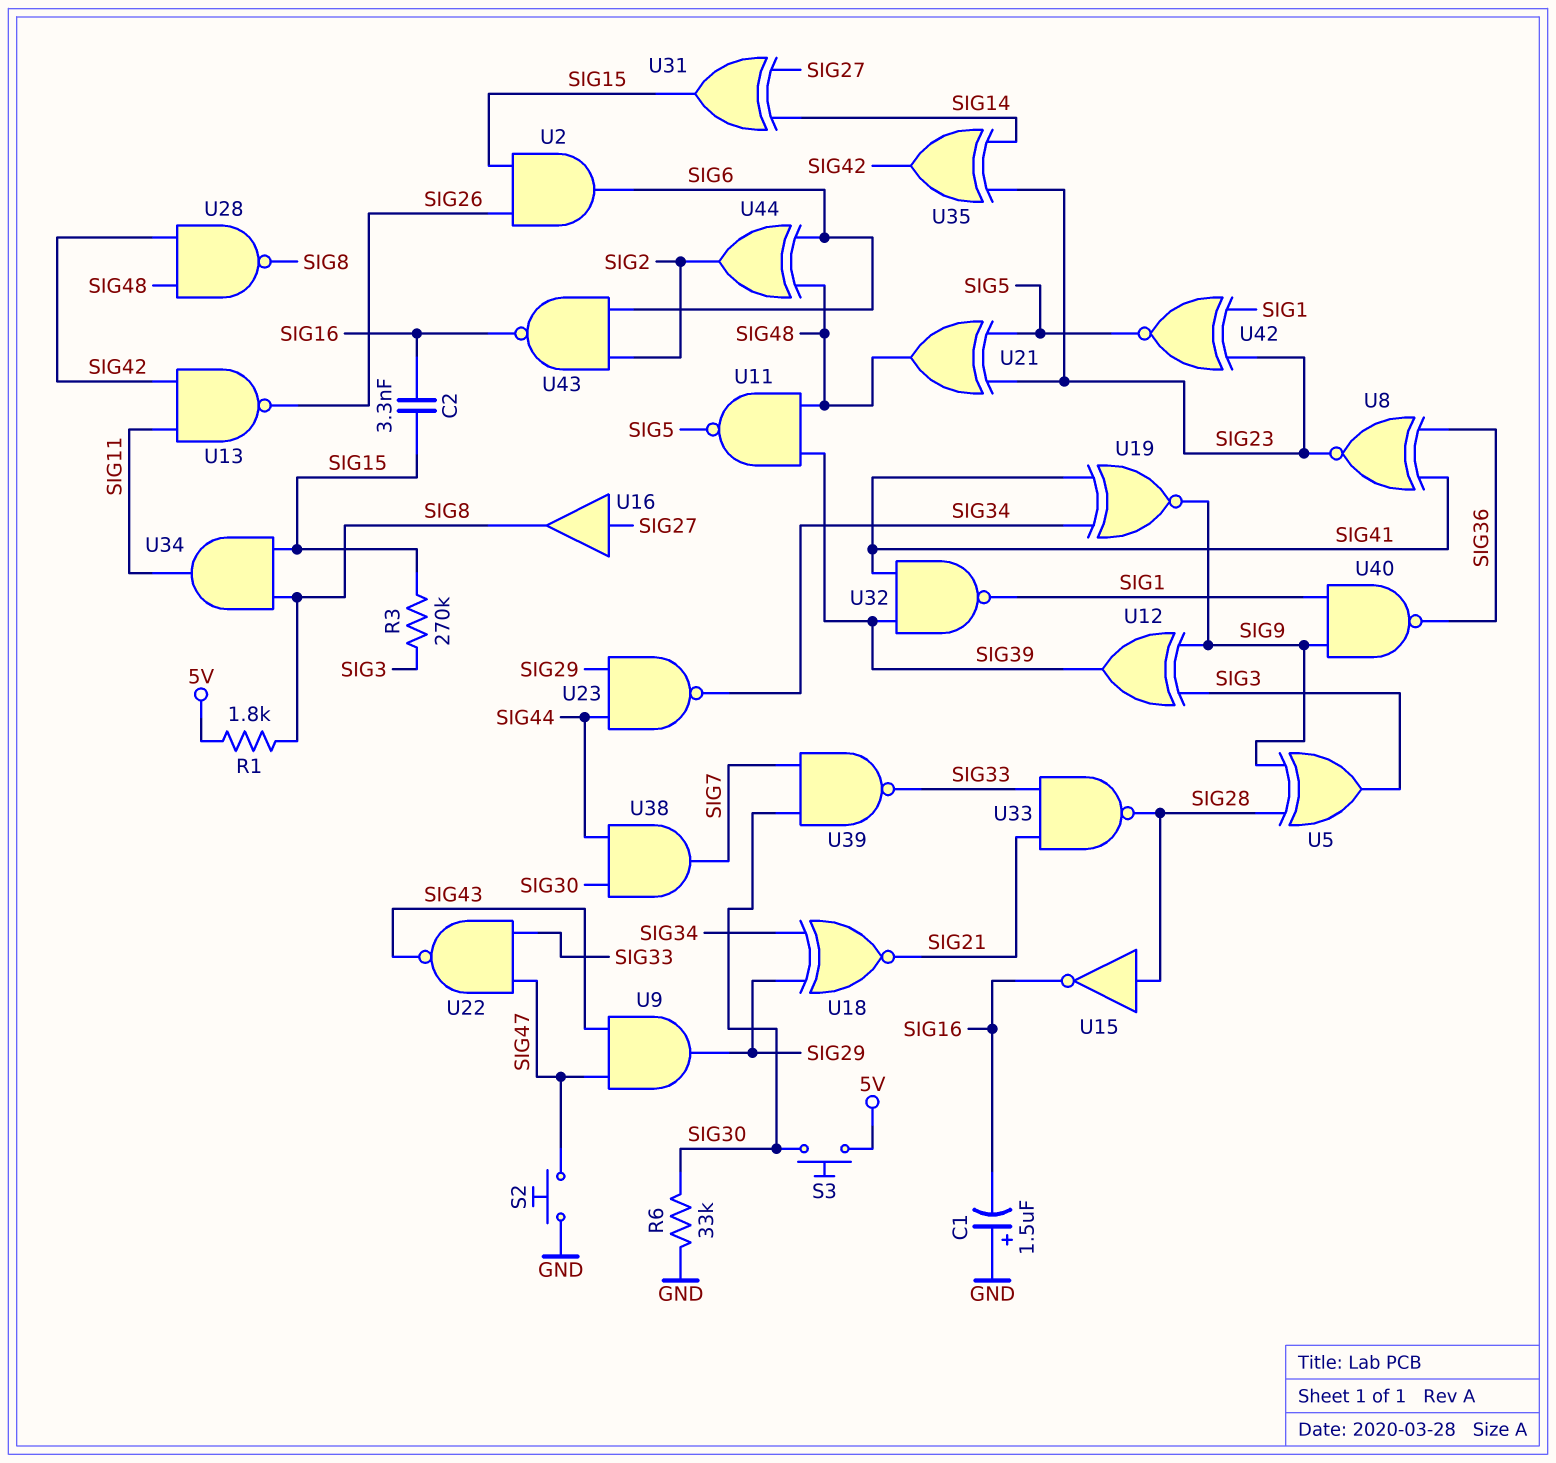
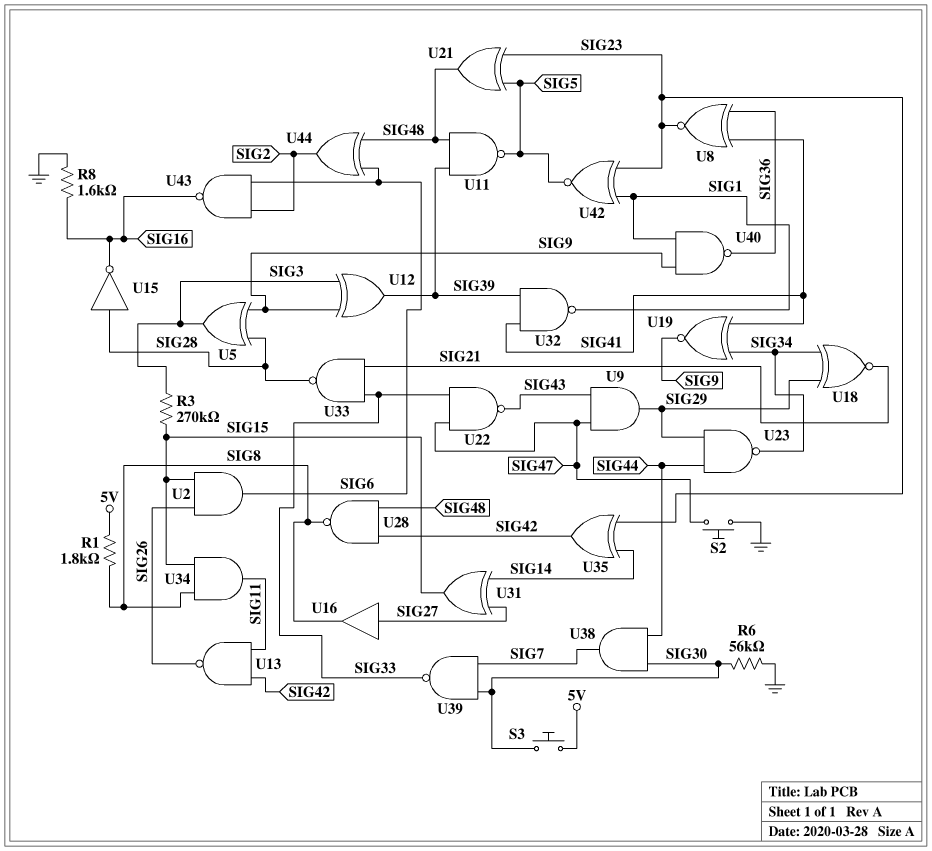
C1: 1.5uF (plus GND, minus SIG16) -> none
C2: 3.3nF (SIG15, SIG16) -> none
R6: 33k (GND, SIG30) -> 56k (GND, SIG30)
R8: none -> 1.6k (GND, SIG16)

